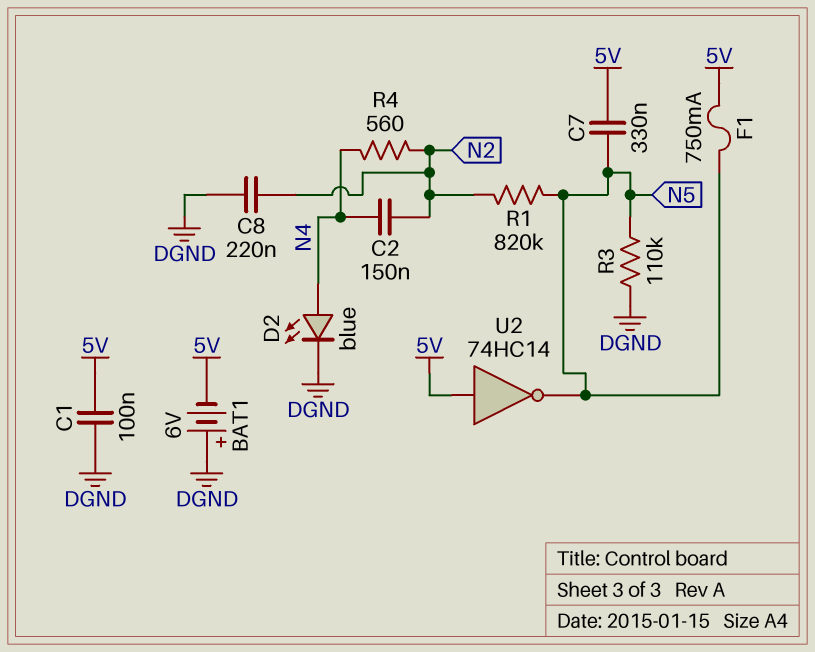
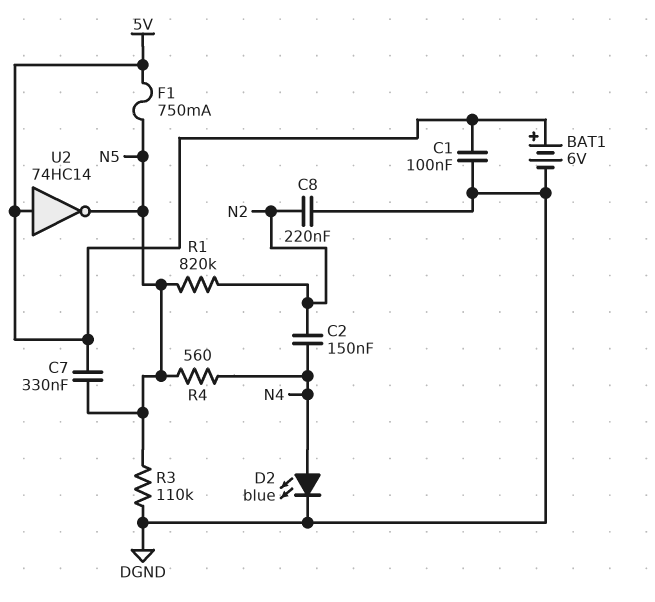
BAT1: 6V (plus DGND, minus 5V) -> 6V (plus 5V, minus DGND)
R4: 560 (N2, N4) -> 560 (N4, N5)

